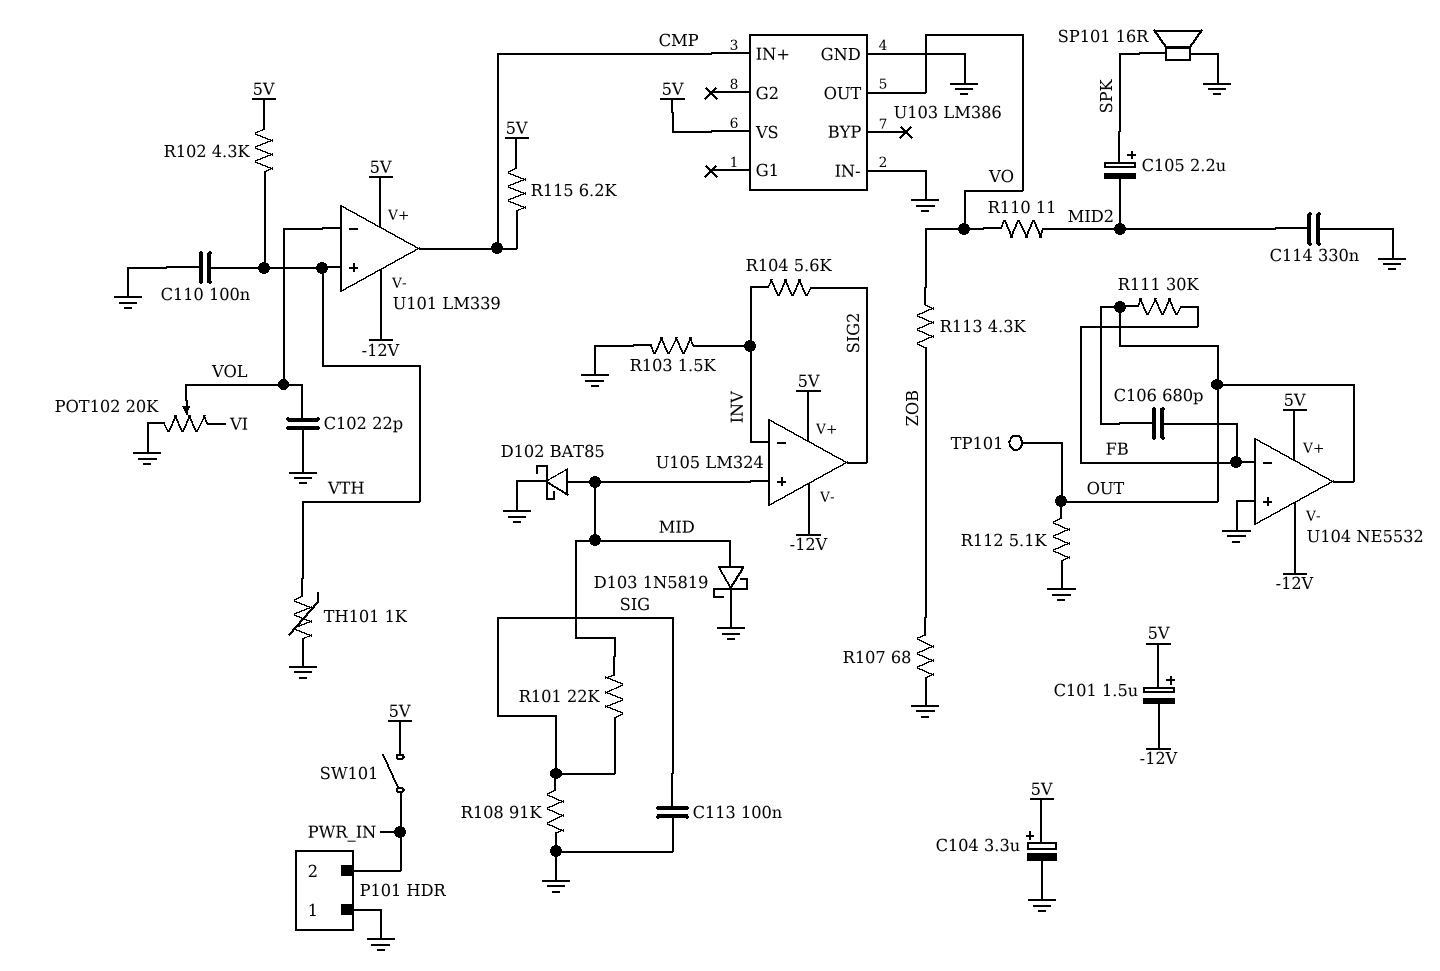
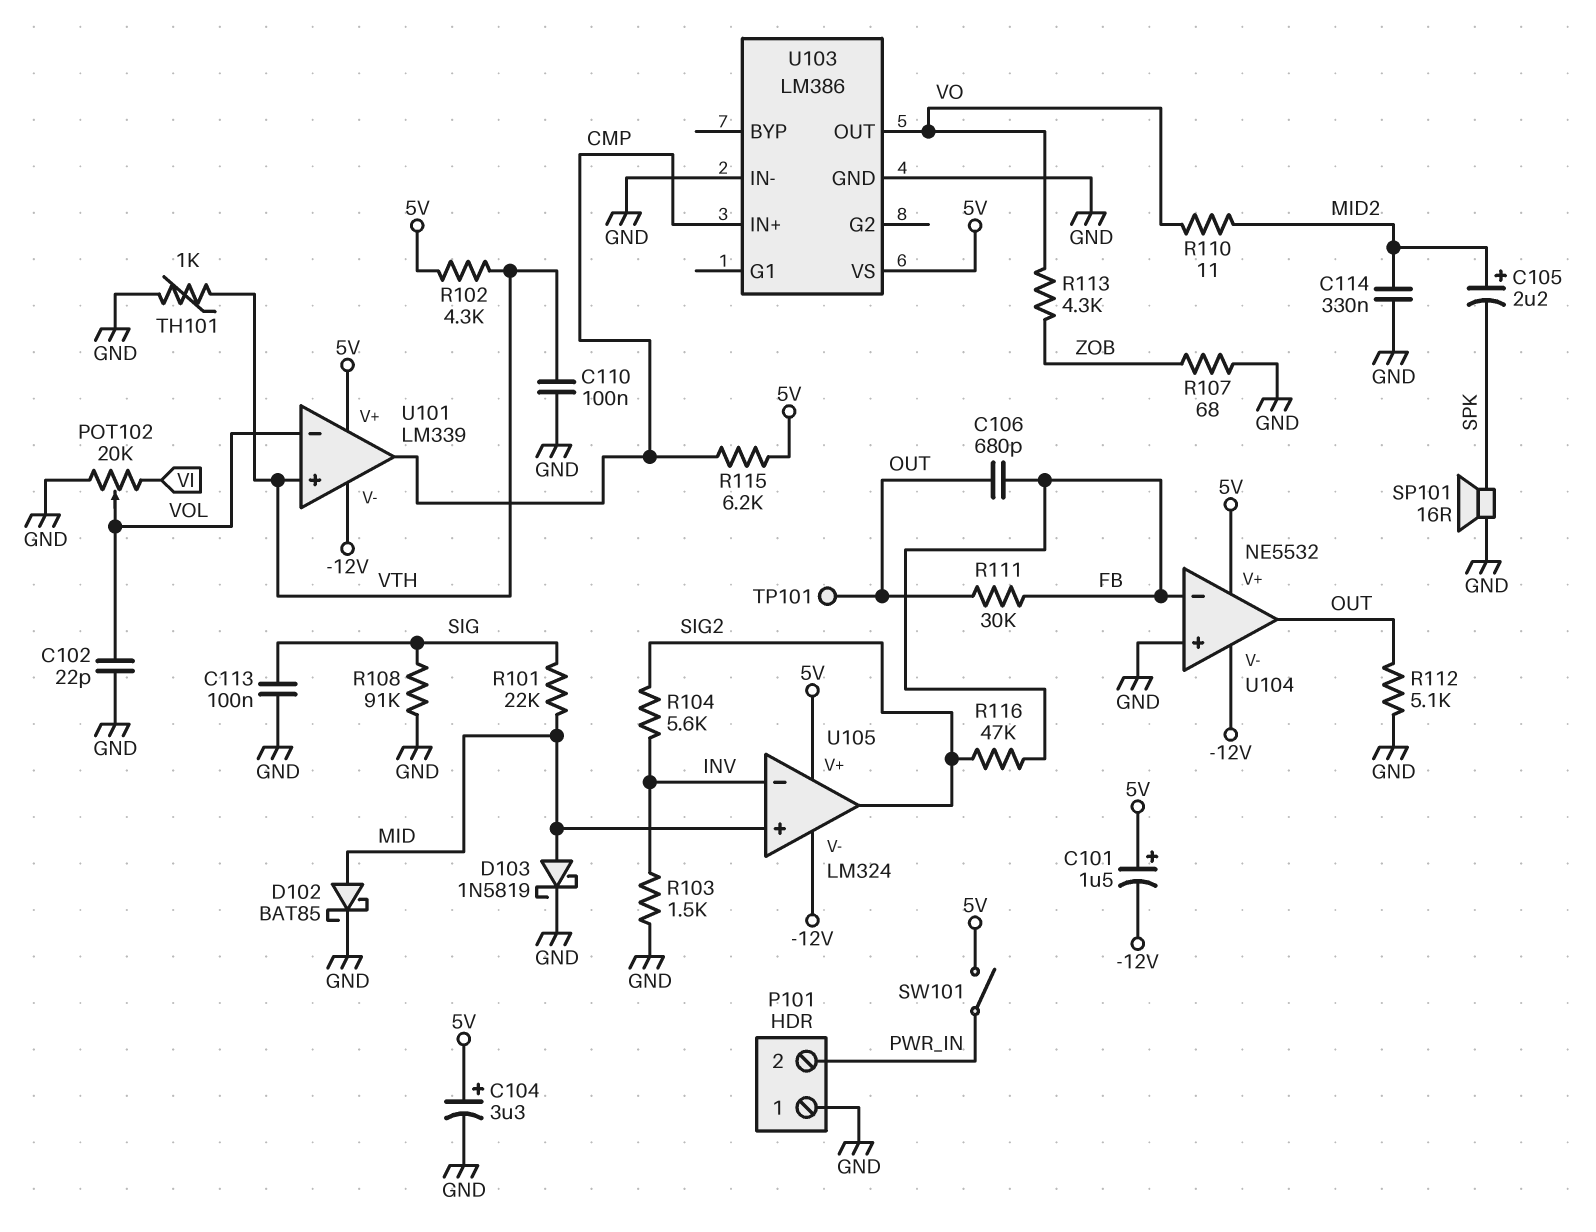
C105: 2.2uF (plus SPK, minus MID2) -> 2.2uF (plus MID2, minus SPK)
R116: none -> 47k (FB, SIG2)

